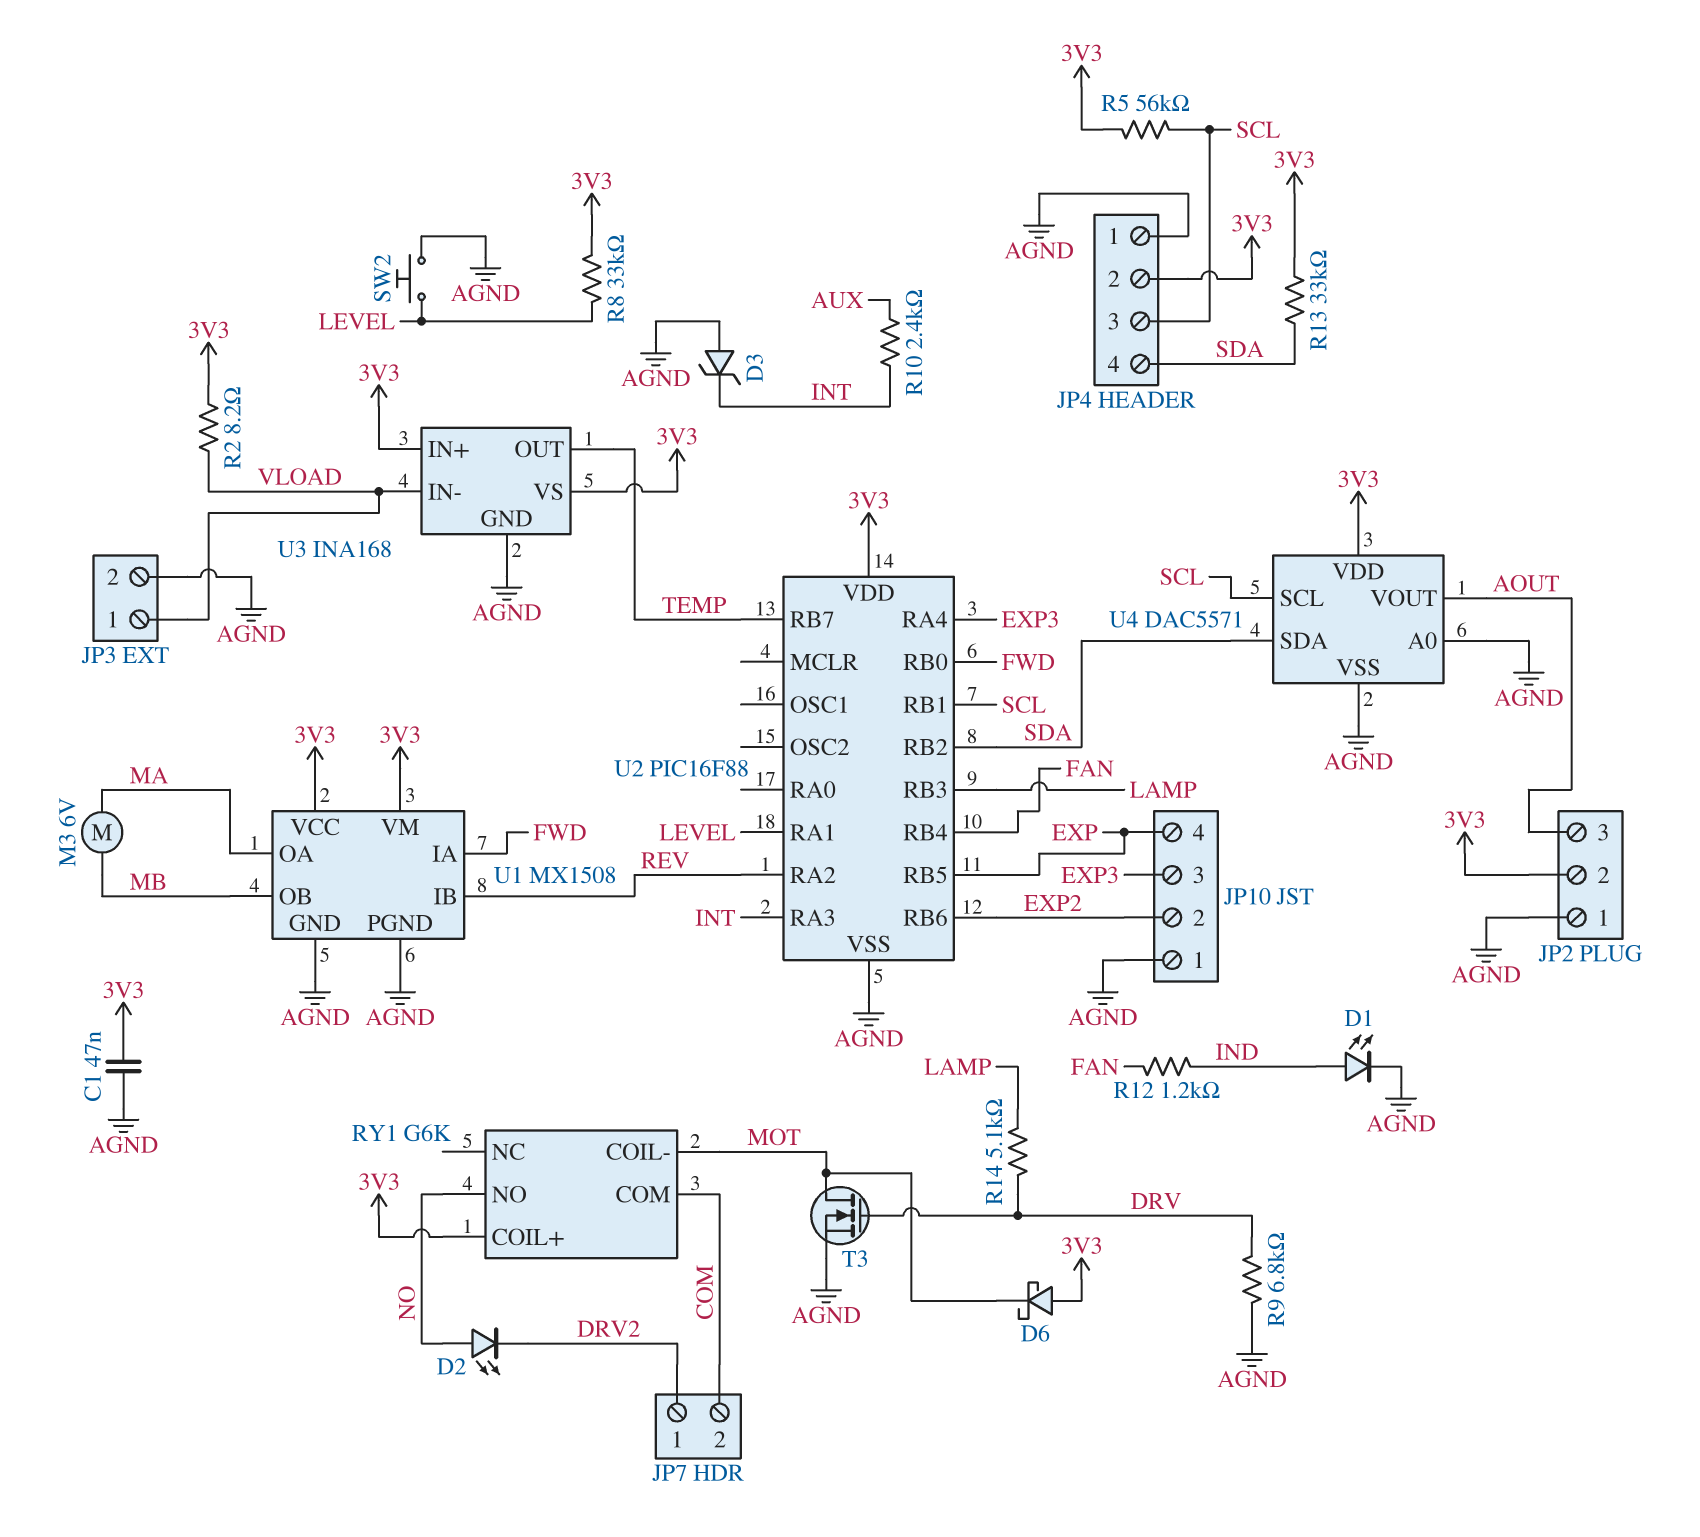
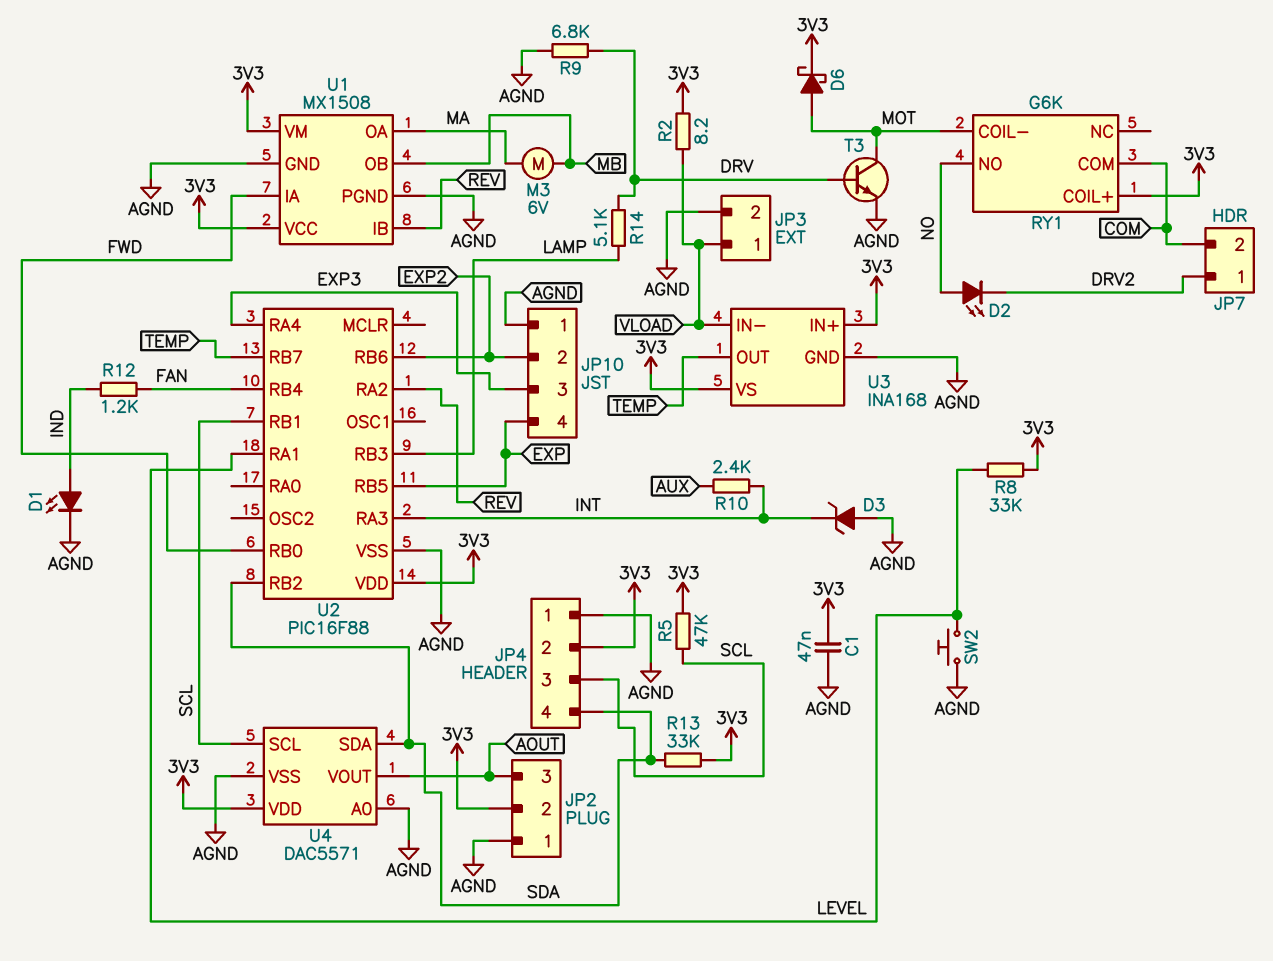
D6: schottky (A 3V3, K MOT) -> schottky (A MOT, K 3V3)
R5: 56k (3V3, SCL) -> 47k (3V3, SCL)
T3: NMOS (G DRV, D MOT, S AGND) -> NPN (B DRV, C MOT, E AGND)

